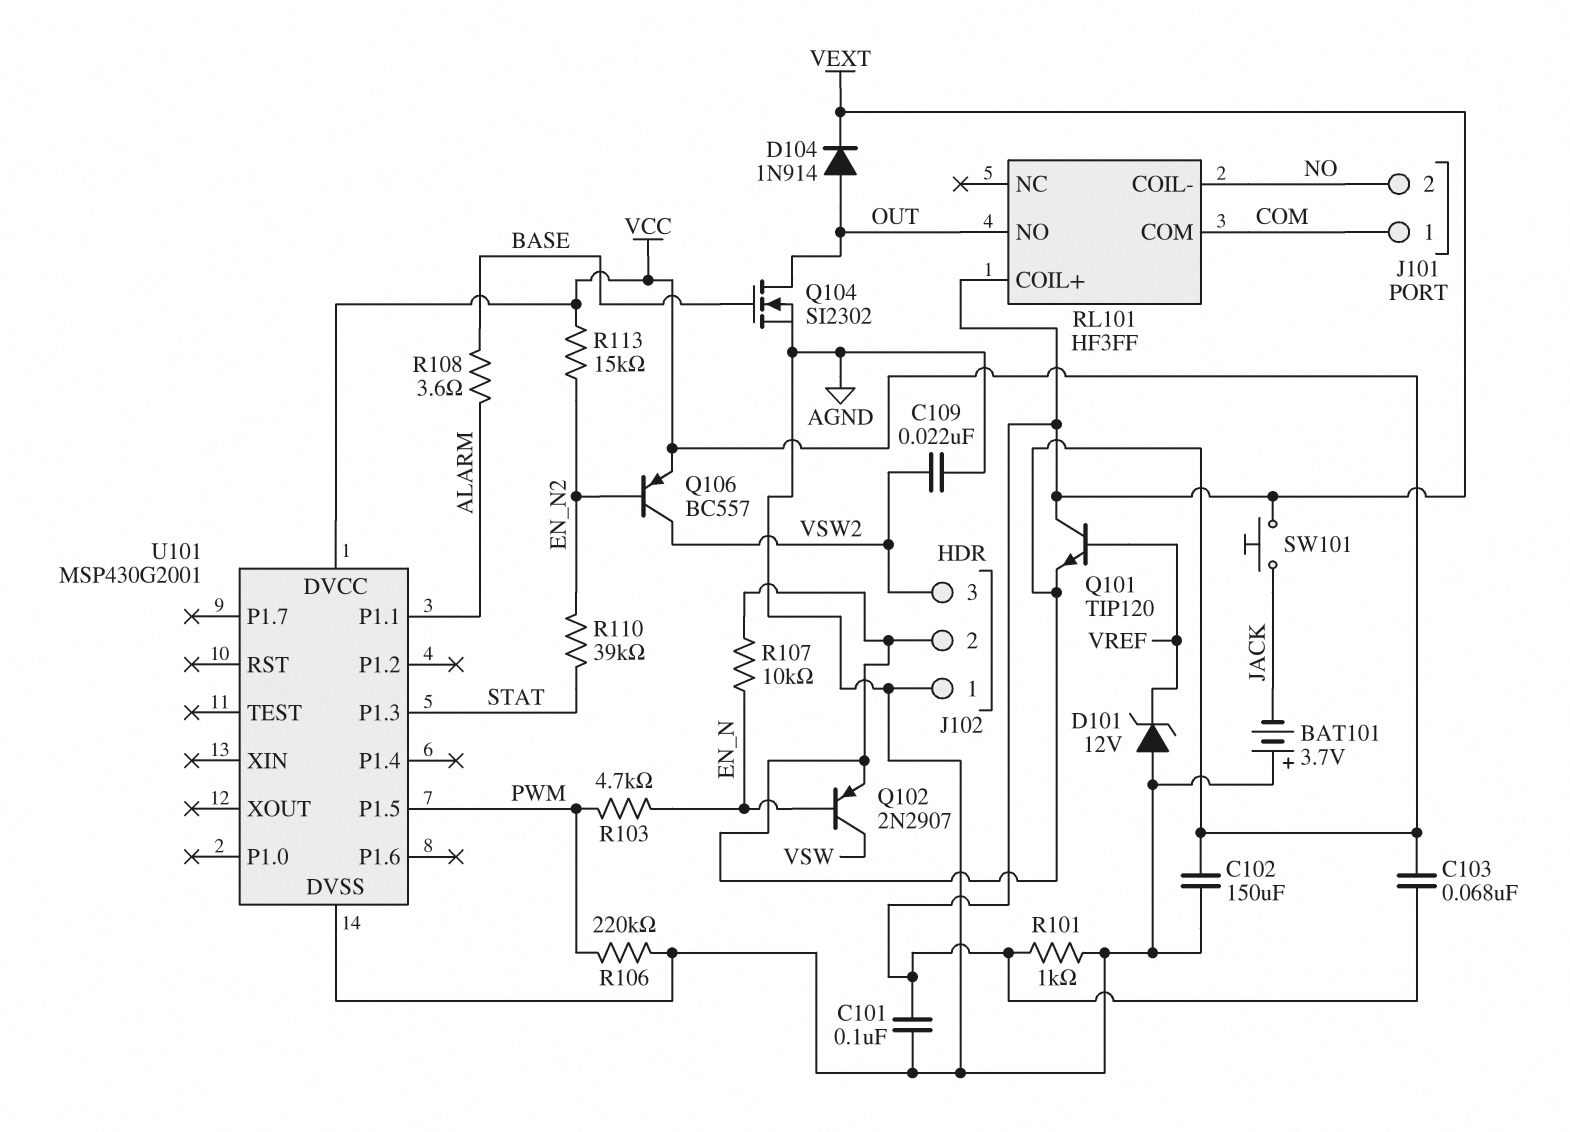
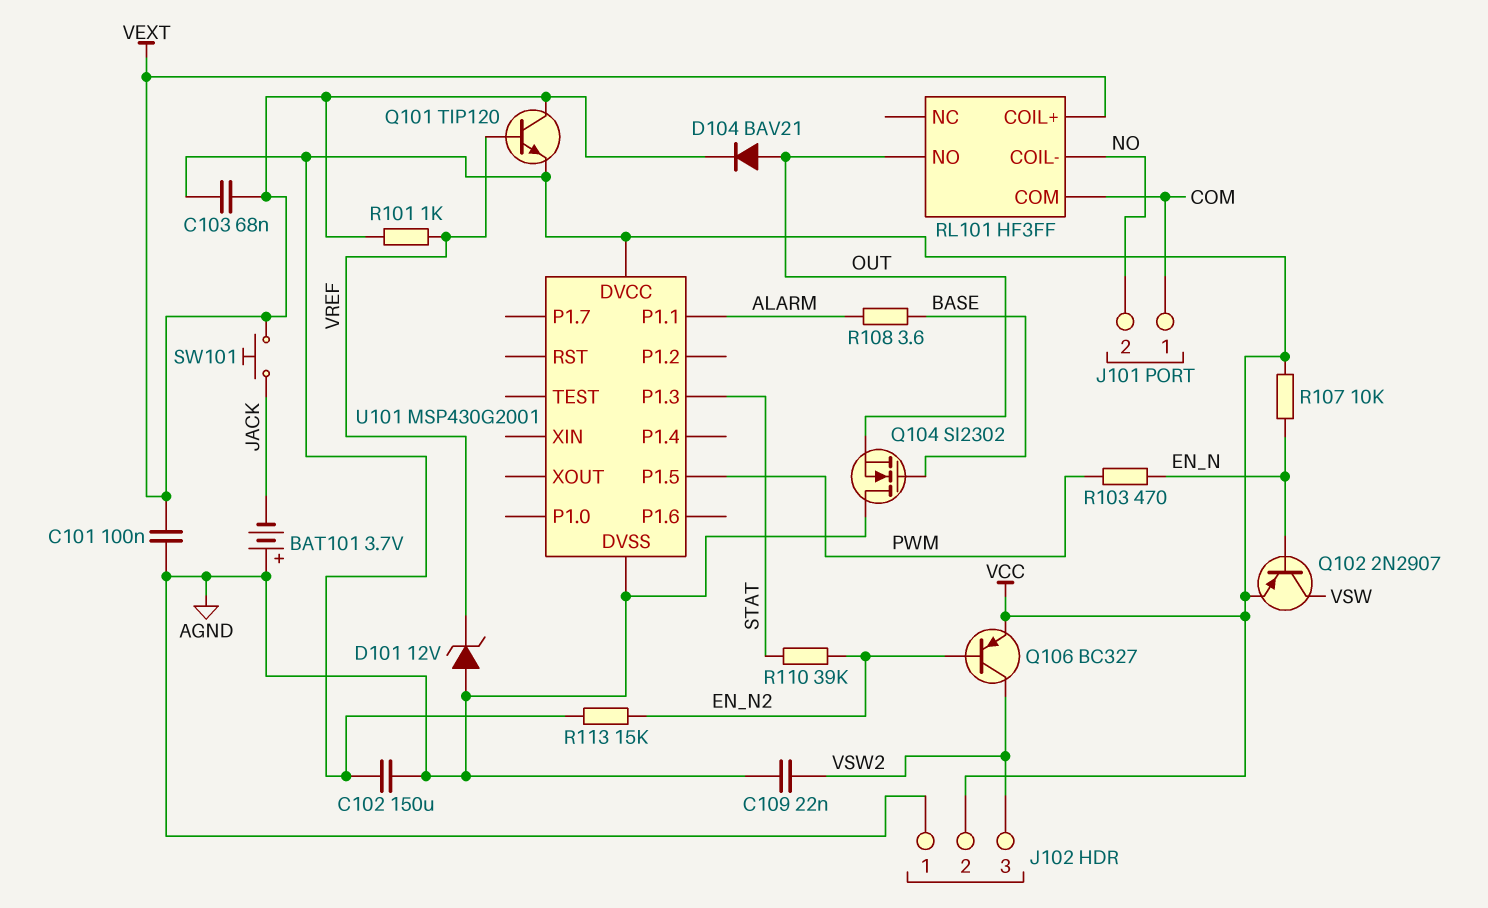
D104: diode 1N914 (A OUT, K VEXT) -> diode BAV21 (A OUT, K VEXT)
Q104: NMOS SI2302 (G BASE, D OUT, S AGND) -> NMOS SI2302 (G BASE, D AGND, S OUT)
Q106: PNP BC557 (B EN_N2, C VSW2, E VCC) -> PNP BC327 (B EN_N2, C VSW2, E VCC)
R101: 1k (AGND, VEXT) -> 1k (VEXT, VREF)
R103: 4.7k (EN_N, PWM) -> 470 (EN_N, PWM)
R106: 220k (AGND, PWM) -> none

